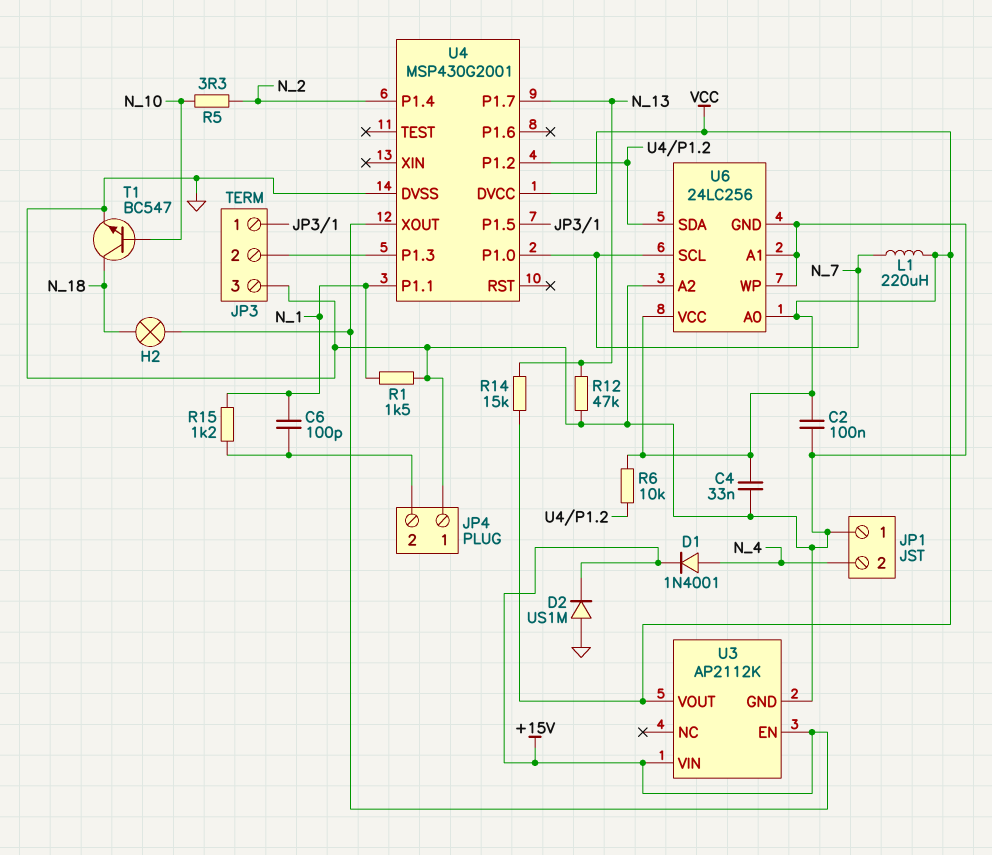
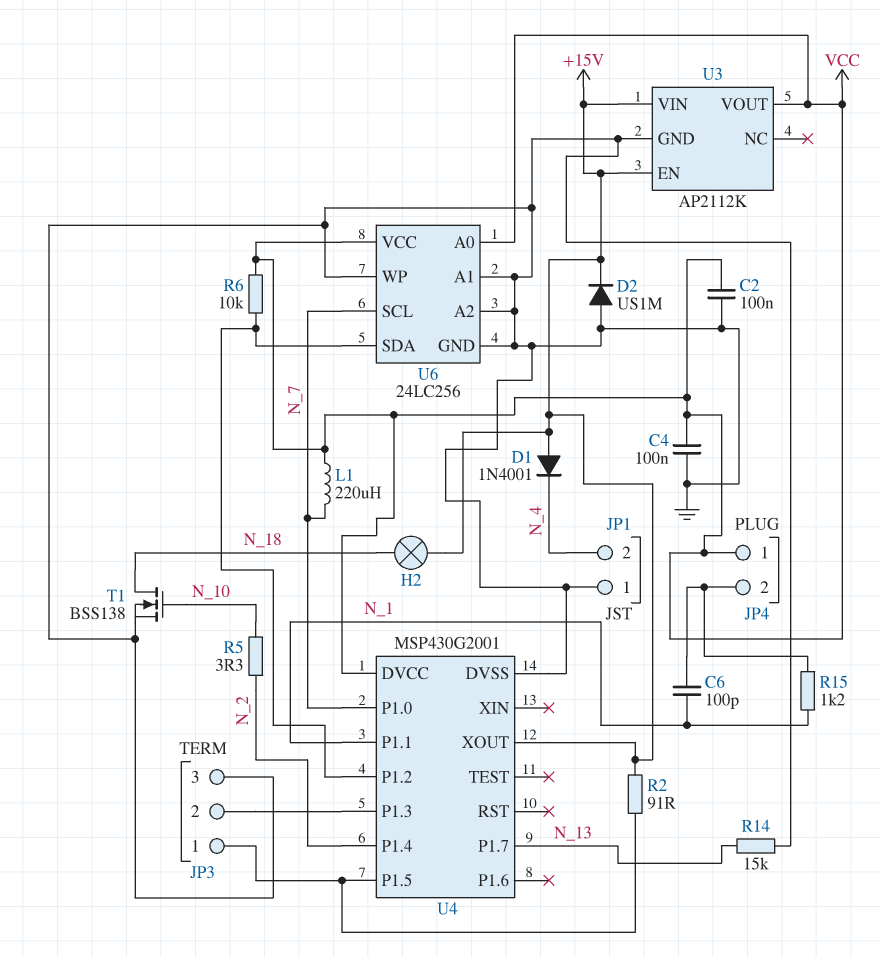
C4: 33nF (GND, VCC) -> 100nF (GND, VCC)
D1: diode 1N4001 (A N_4, K +15V) -> diode 1N4001 (A +15V, K N_4)
JP4 pin 1: GND -> VCC
R1: 1.5k (GND, N_1) -> none
R2: none -> 91 (+15V, JP3/1)
R12: 47k (GND, N_13) -> none
R14: 15k (N_13, VCC) -> 15k (GND, N_13)
T1: NPN BC547 (B N_10, C N_18, E GND) -> NMOS BSS138 (G N_10, D N_18, S GND)

